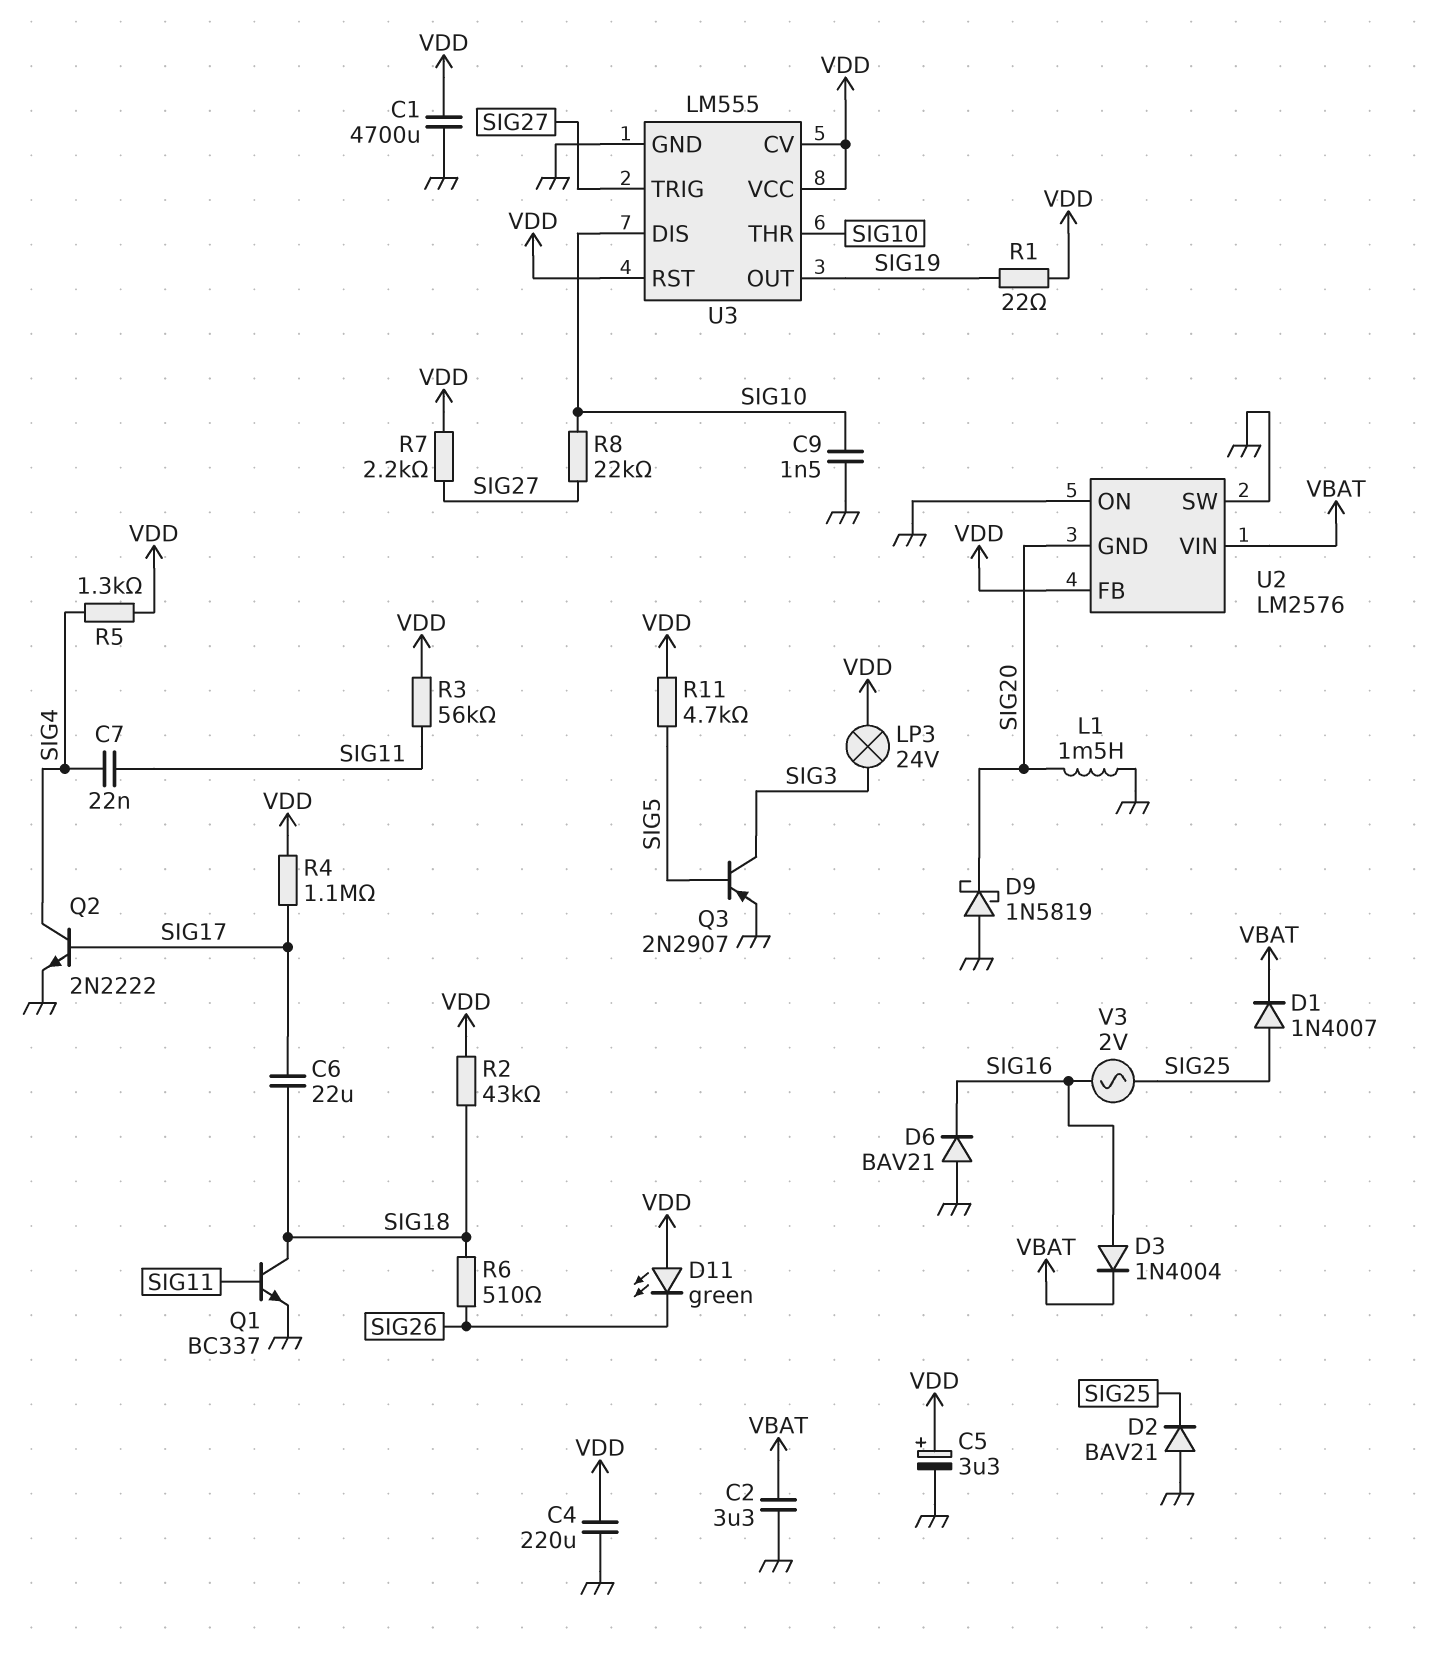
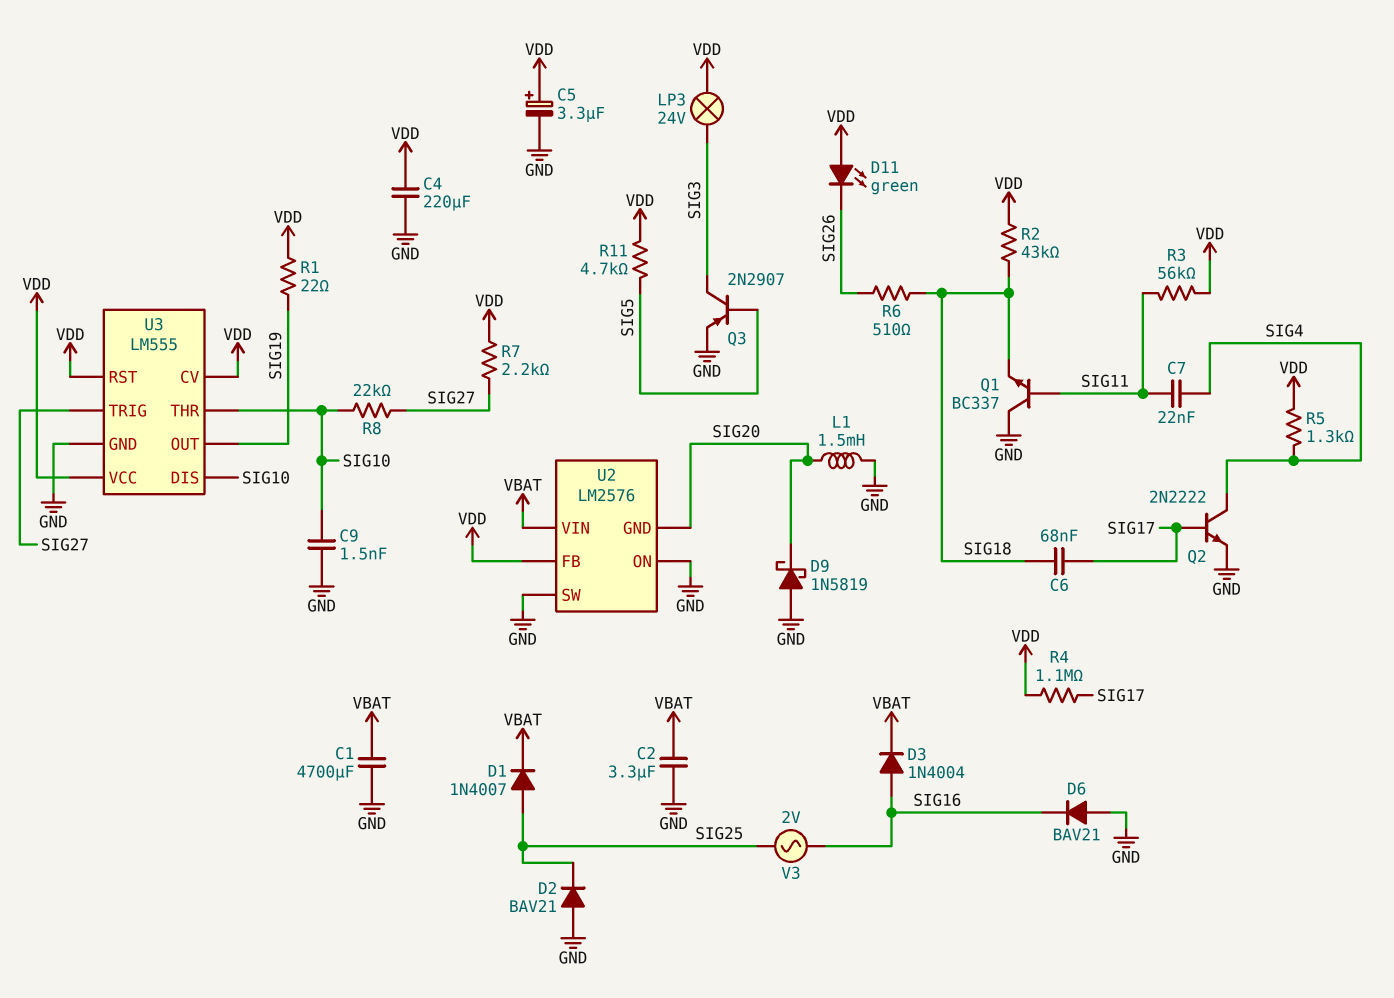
C1: 4700uF (GND, VDD) -> 4700uF (GND, VBAT)
C6: 22uF (SIG17, SIG18) -> 68nF (SIG17, SIG18)
Q1: NPN BC337 (B SIG11, C SIG18, E GND) -> NPN BC337 (B SIG11, C GND, E SIG18)

